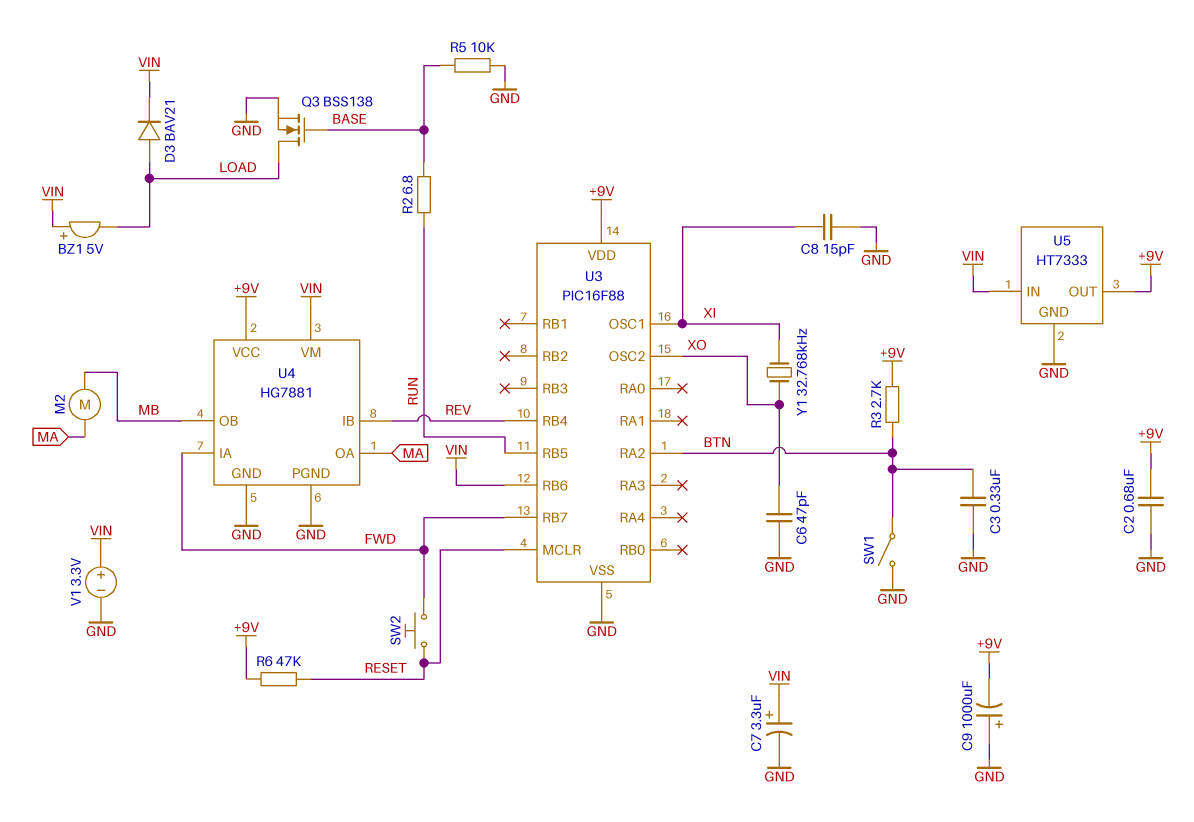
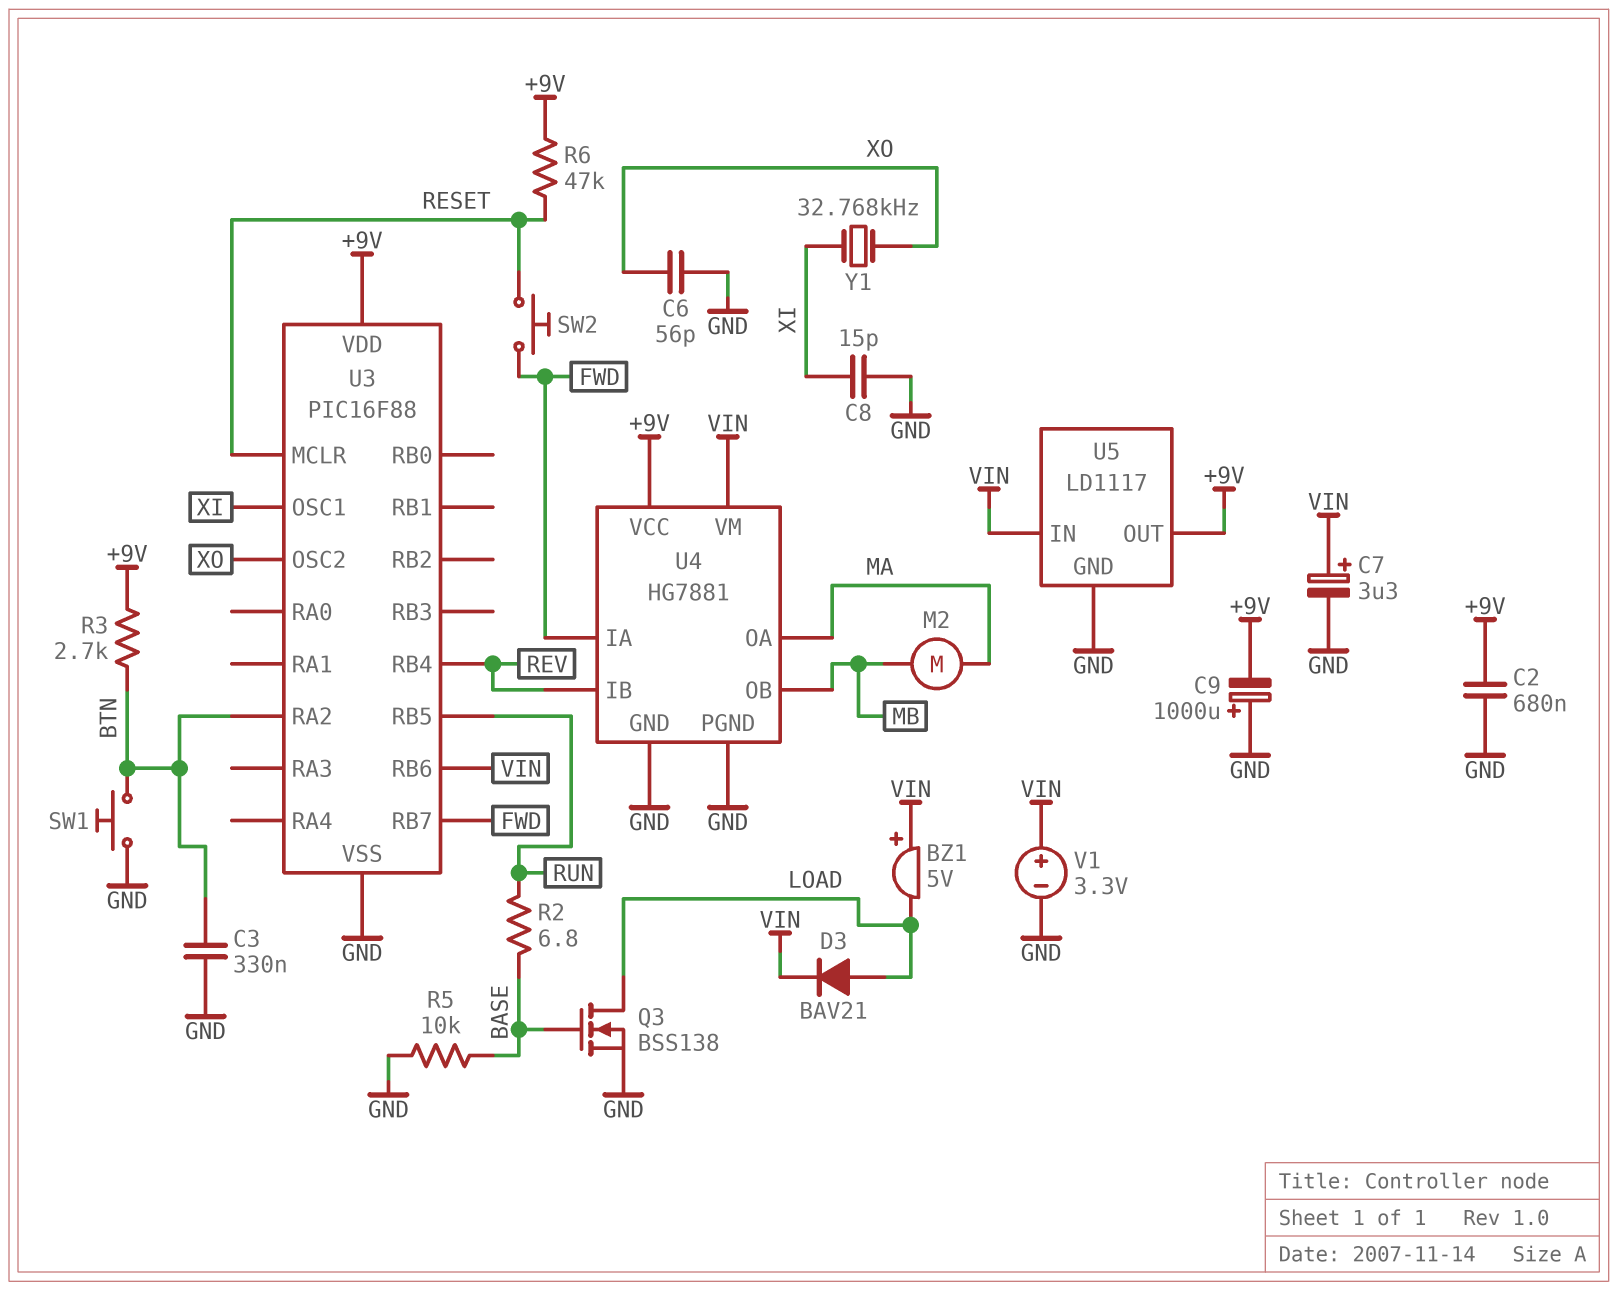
C6: 47pF (GND, XO) -> 56pF (GND, XO)
SW1: switch (BTN, GND) -> button (BTN, GND)
U5: HT7333 -> LD1117

